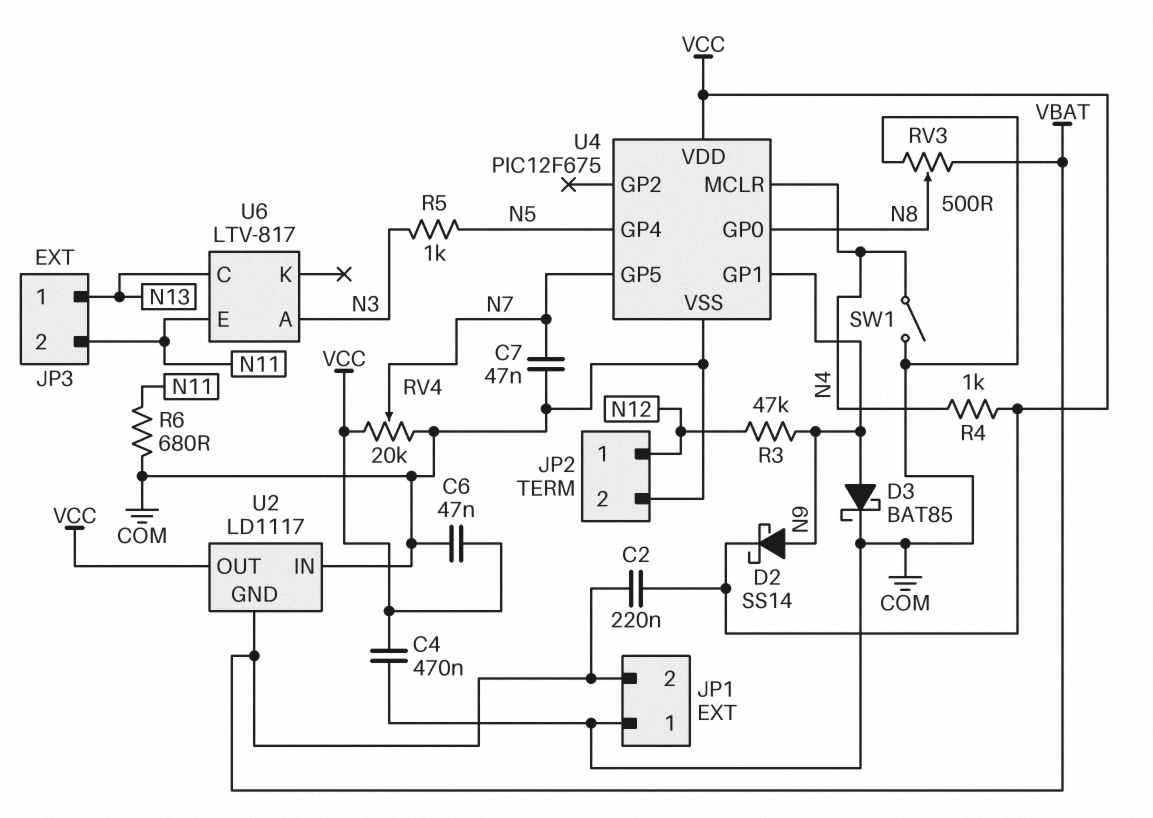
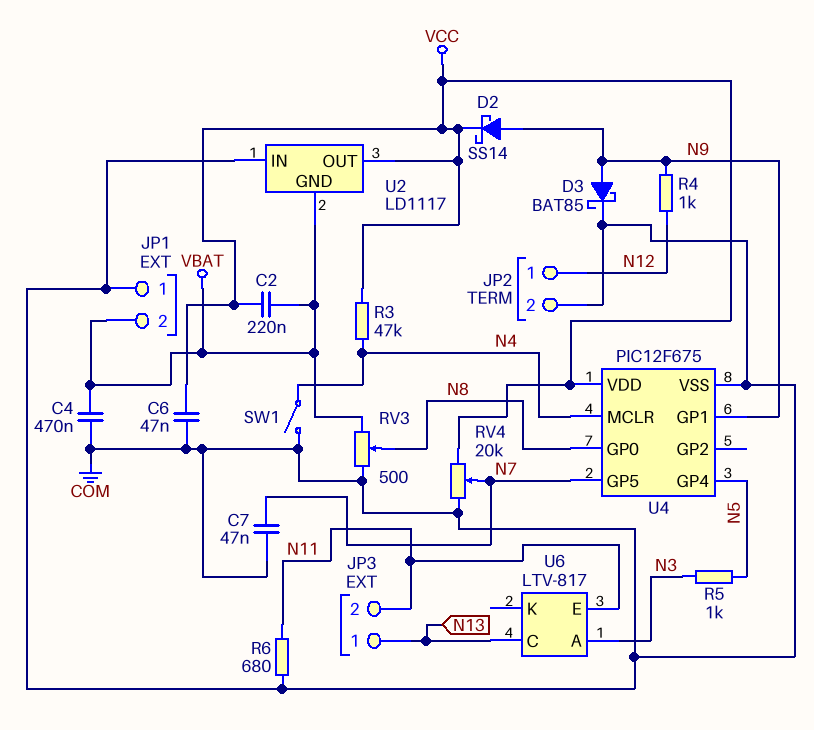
C4: 470nF (COM, VCC) -> 470nF (COM, VBAT)
R3: 47k (N9, N12) -> 47k (N4, VCC)
R4: 1k (N4, VCC) -> 1k (N9, N12)

